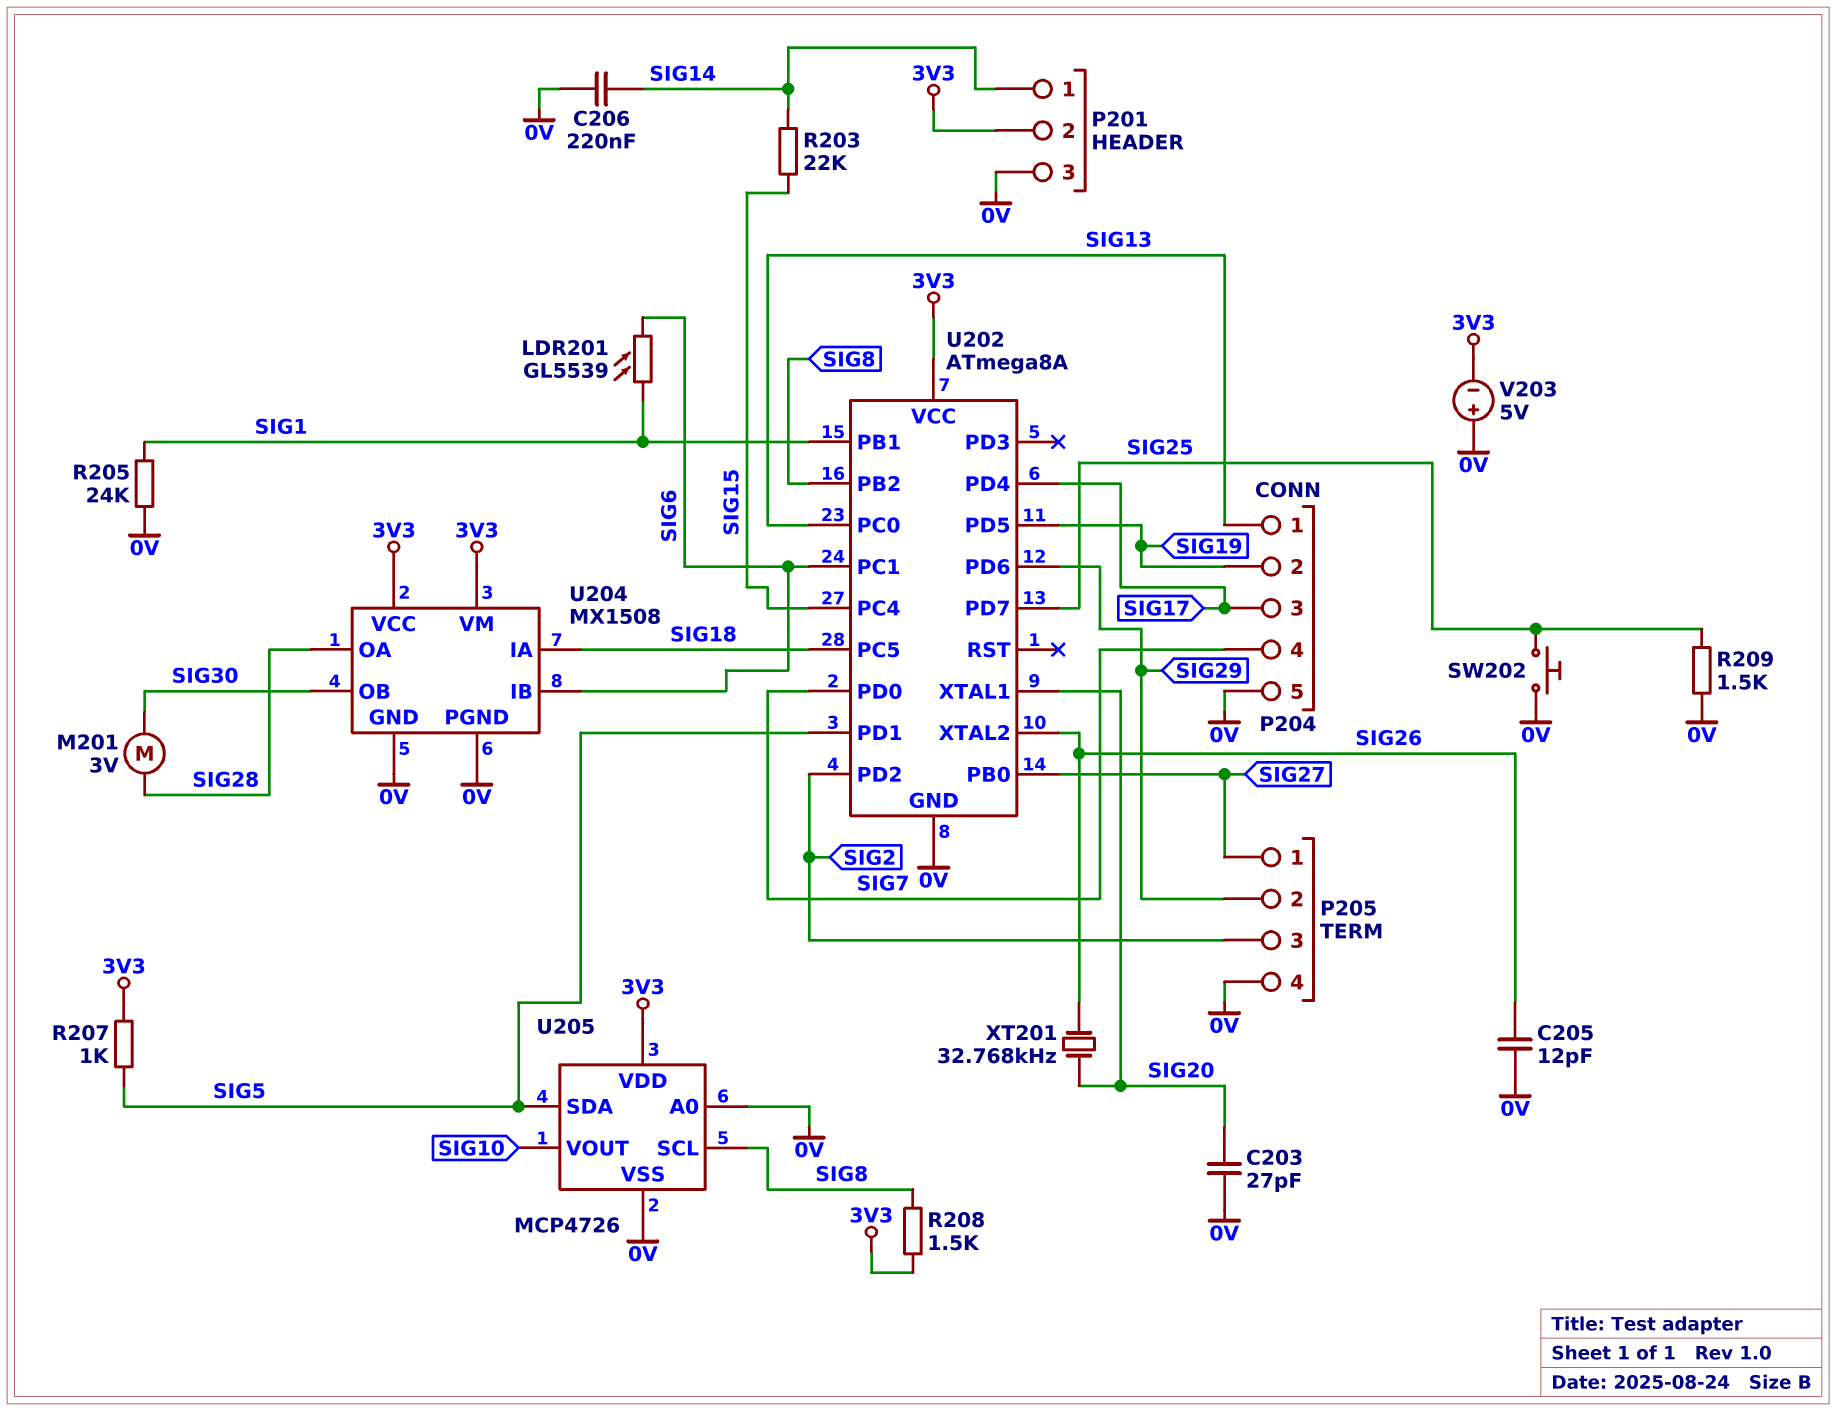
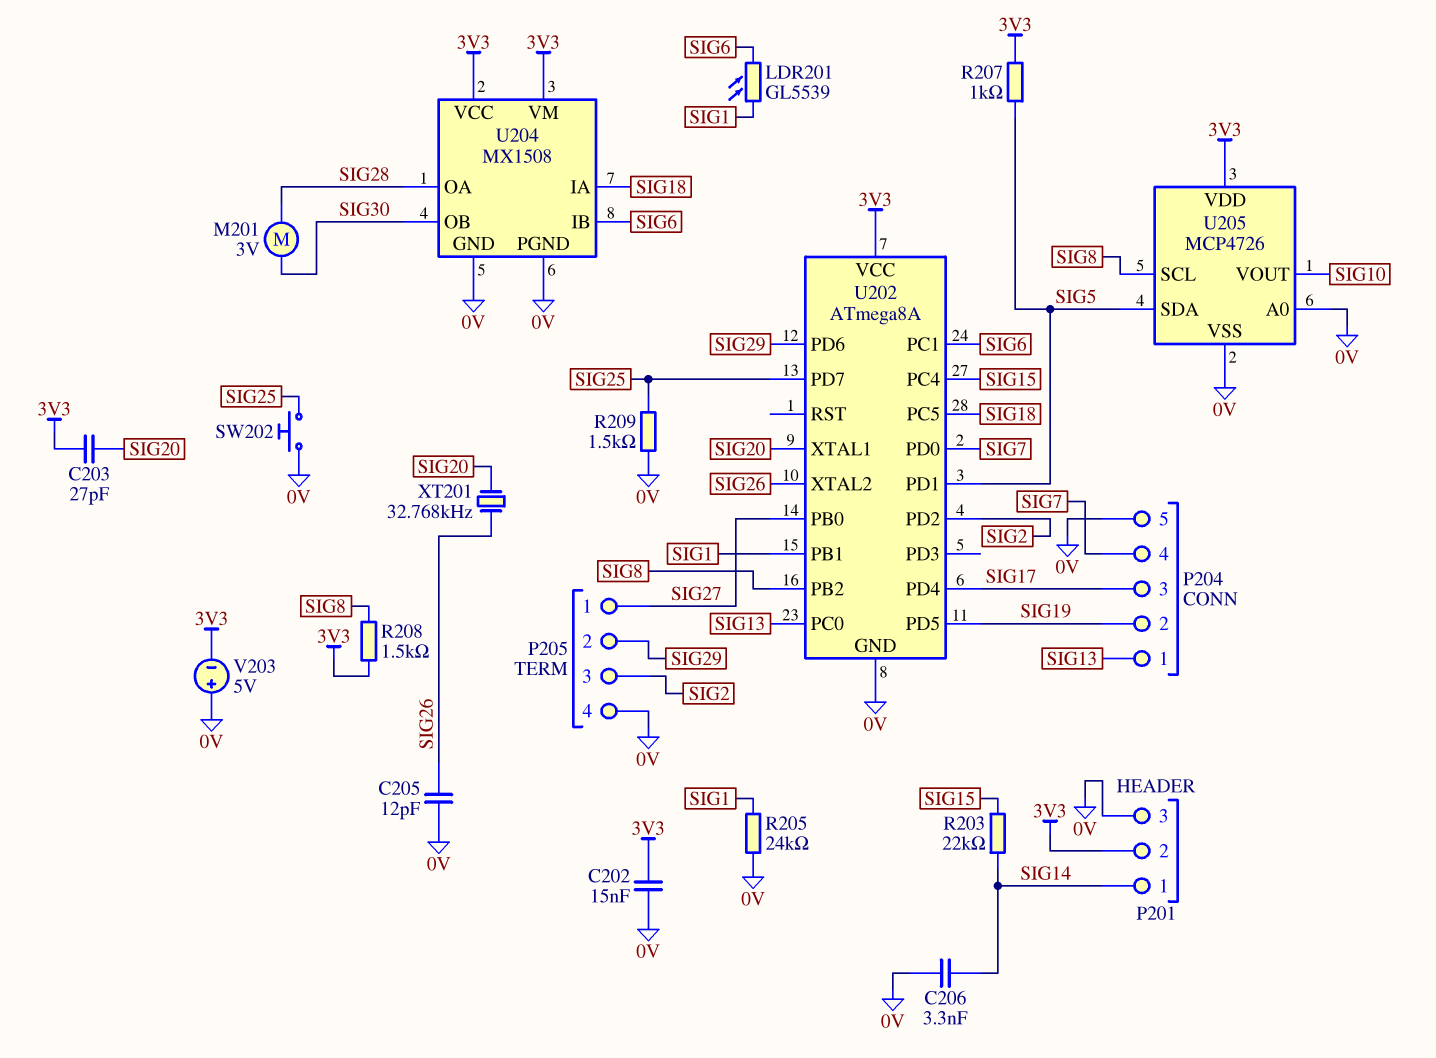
C202: none -> 15nF (0V, 3V3)
C203: 27pF (0V, SIG20) -> 27pF (3V3, SIG20)
C206: 220nF (0V, SIG14) -> 3.3nF (0V, SIG14)

